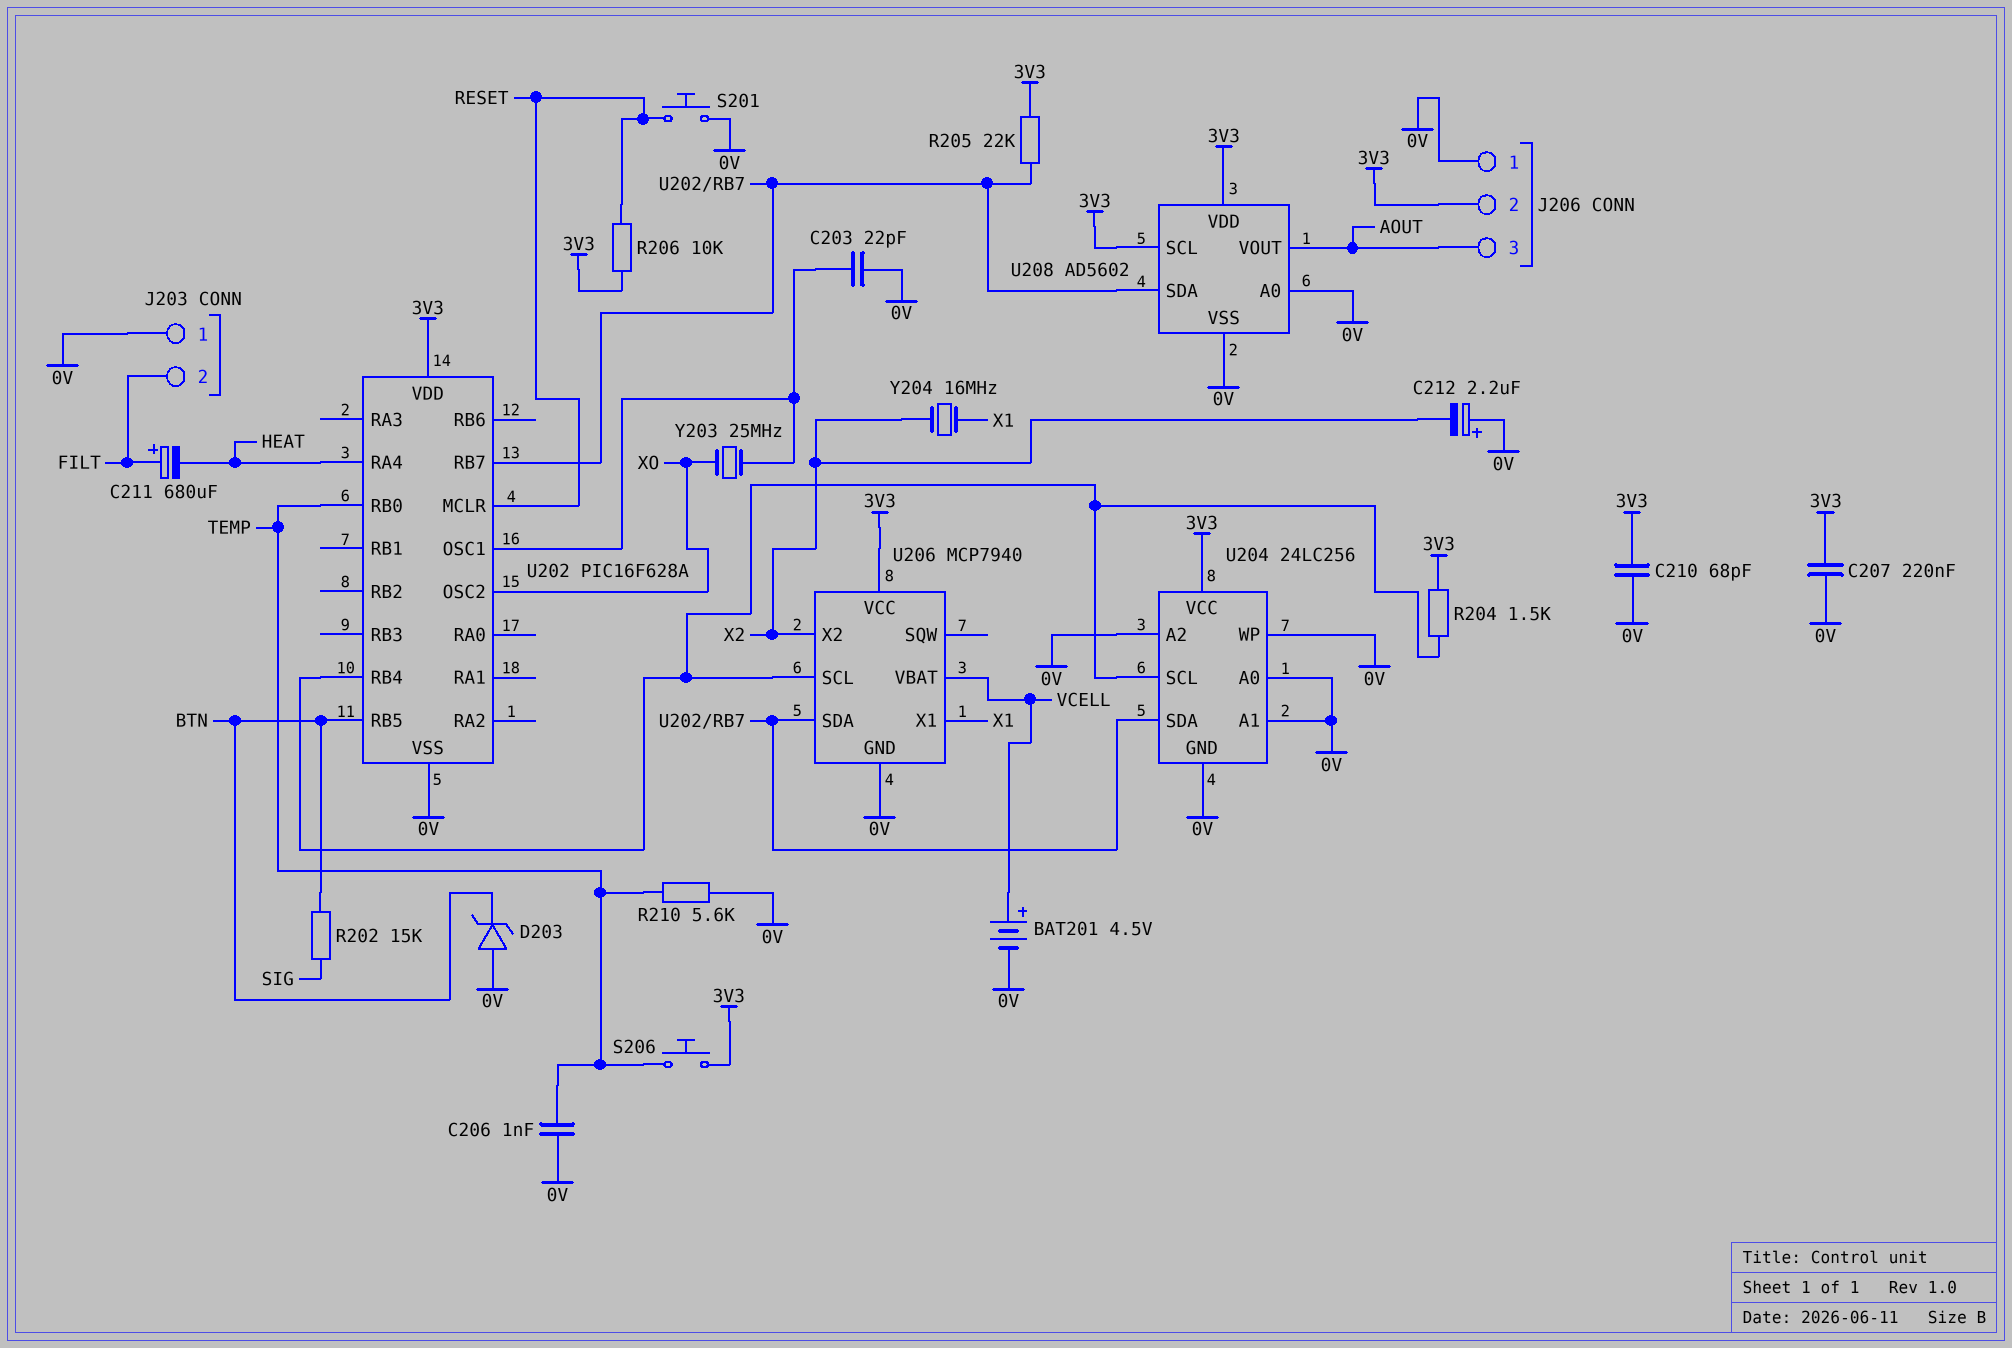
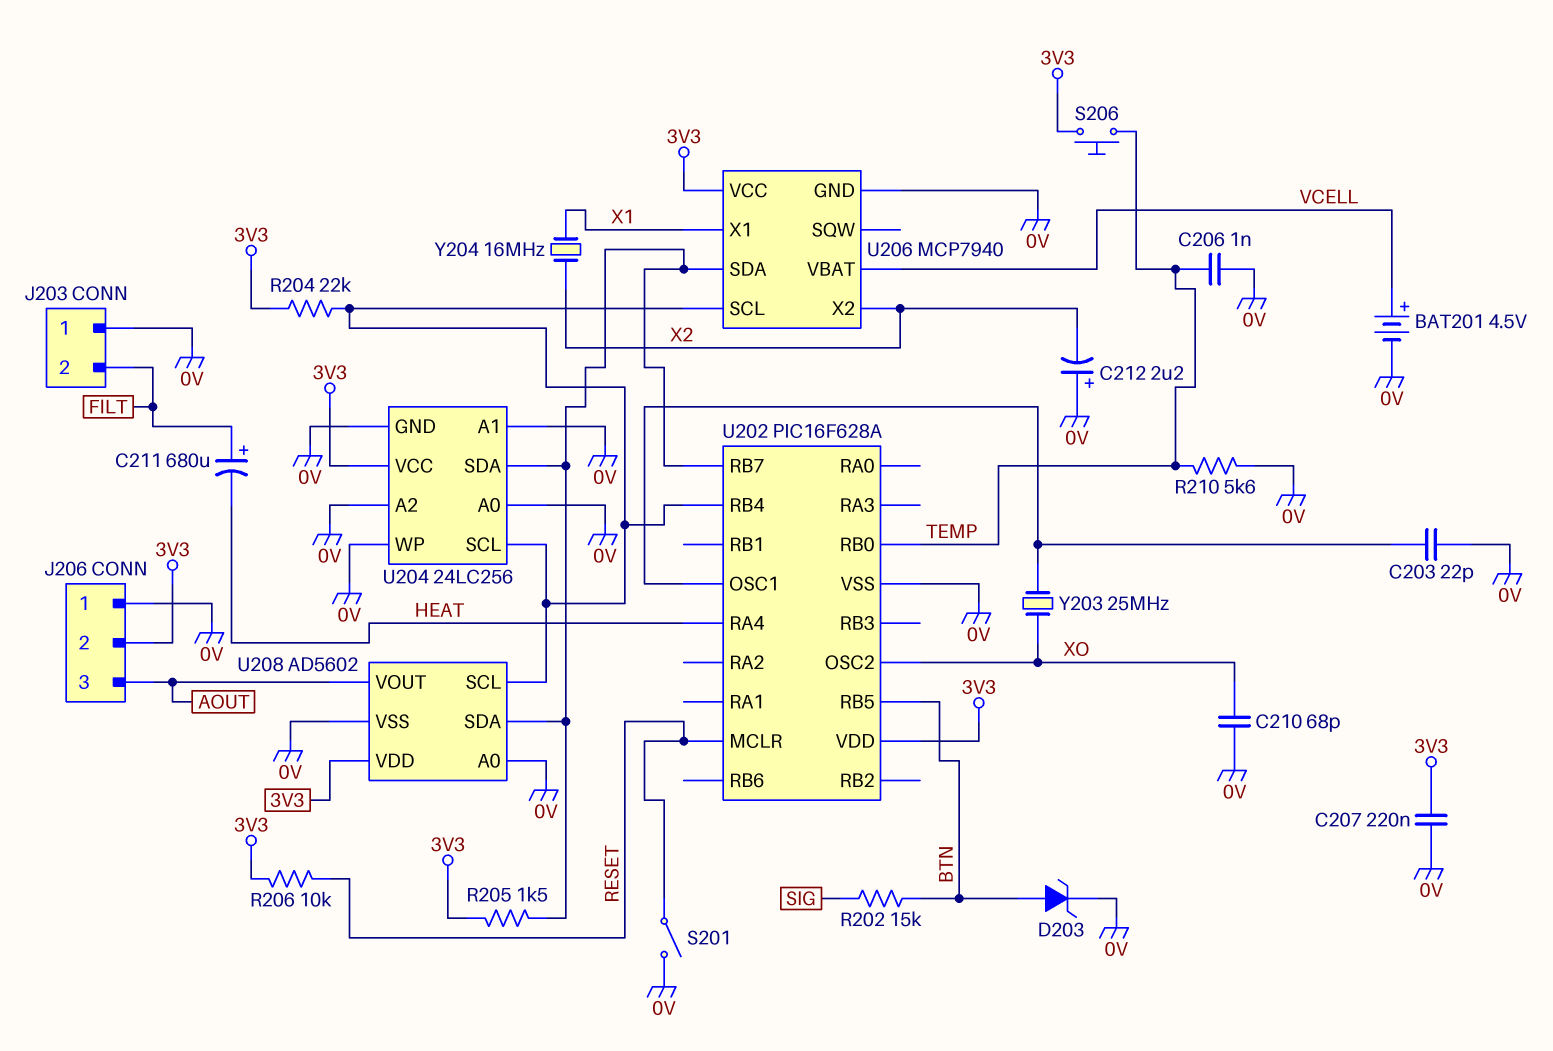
C210: 68pF (0V, 3V3) -> 68pF (0V, XO)
D203: zener (A 0V, K BTN) -> zener (A BTN, K 0V)
R204: 1.5k (3V3, U202/RB4) -> 22k (3V3, U202/RB4)
R205: 22k (3V3, U202/RB7) -> 1.5k (3V3, U202/RB7)
S201: button (0V, RESET) -> switch (0V, RESET)
U208 pin SCL: 3V3 -> U202/RB4

